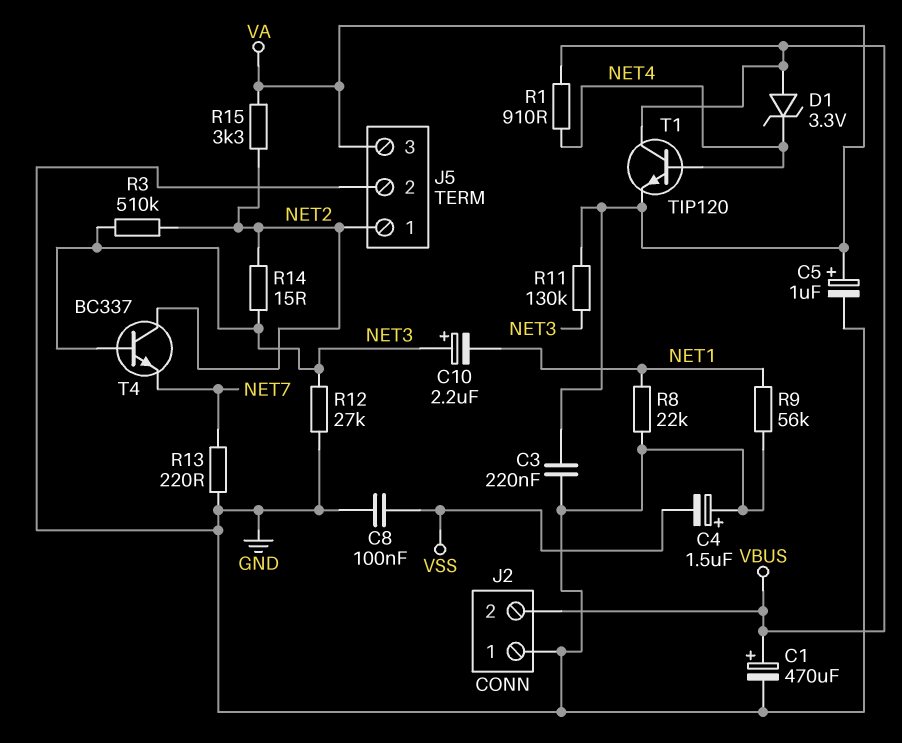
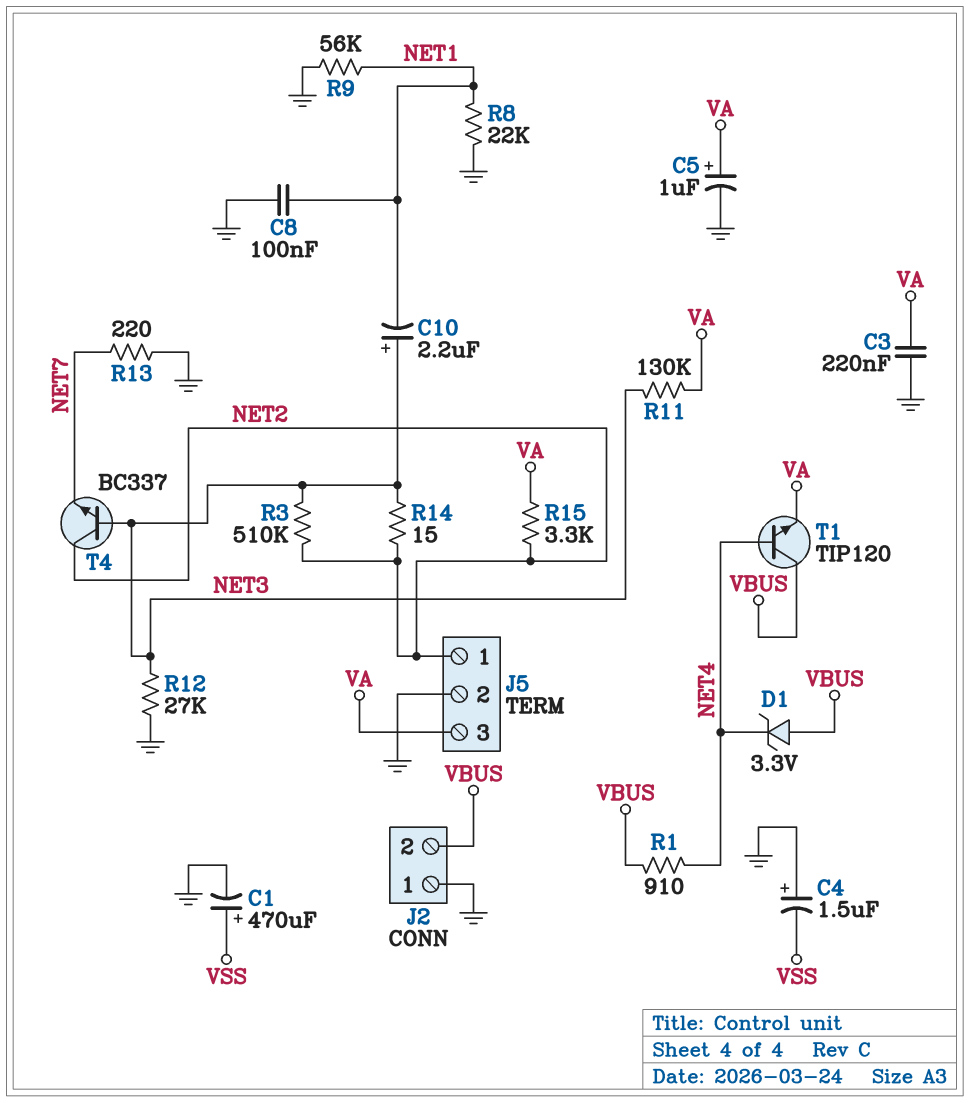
C1: 470uF (plus VBUS, minus GND) -> 470uF (plus VSS, minus GND)
C8: 100nF (GND, VSS) -> 100nF (GND, NET1)

